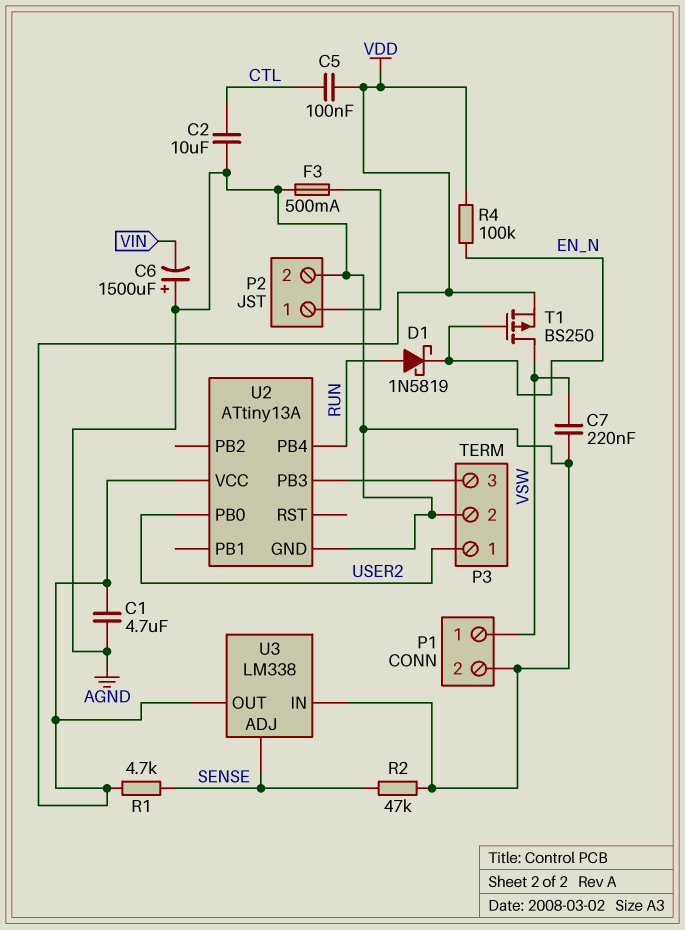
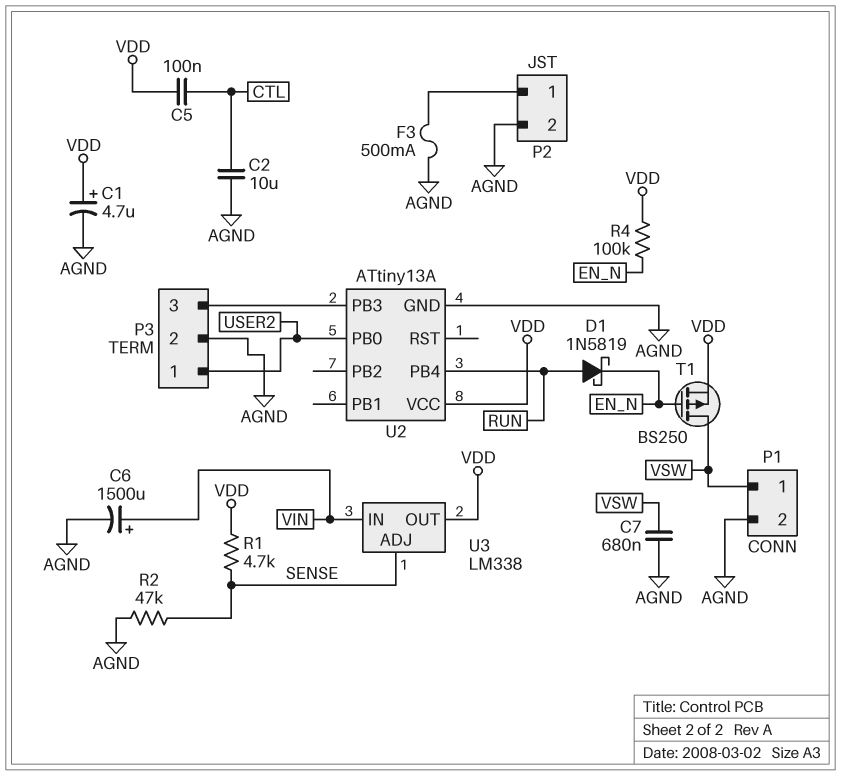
C1: 4.7uF (AGND, VDD) -> 4.7uF (plus VDD, minus AGND)
C6: 1500uF (plus AGND, minus VIN) -> 1500uF (plus VIN, minus AGND)
C7: 220nF (AGND, VSW) -> 680nF (AGND, VSW)
U3 pin IN: AGND -> VIN

